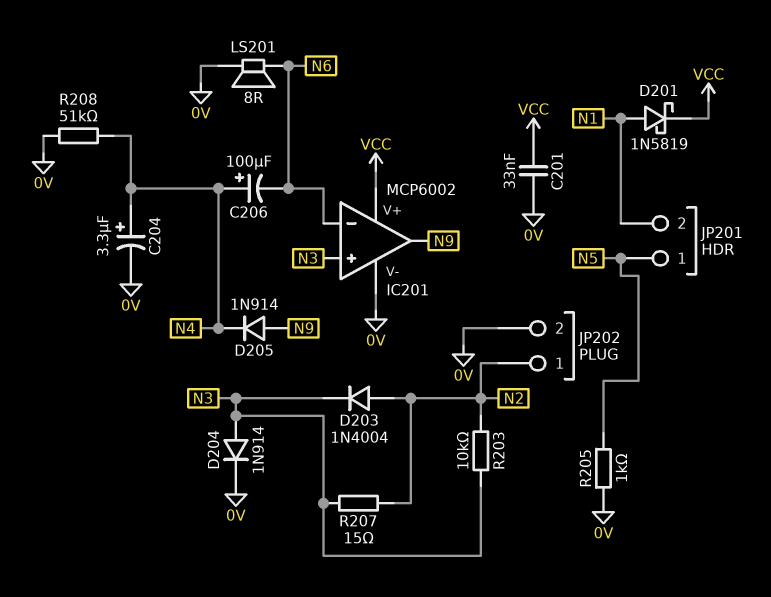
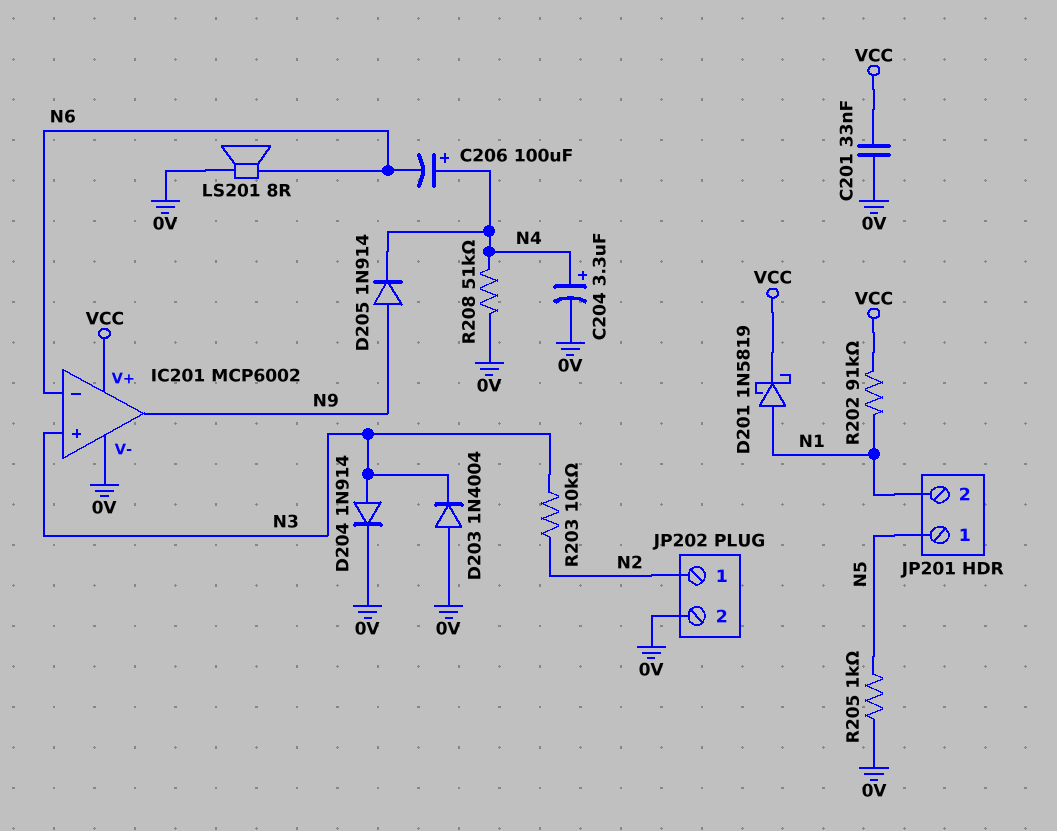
D203: diode 1N4004 (A N2, K N3) -> diode 1N4004 (A 0V, K N3)
R202: none -> 91k (N1, VCC)
R207: 15 (N2, N3) -> none

